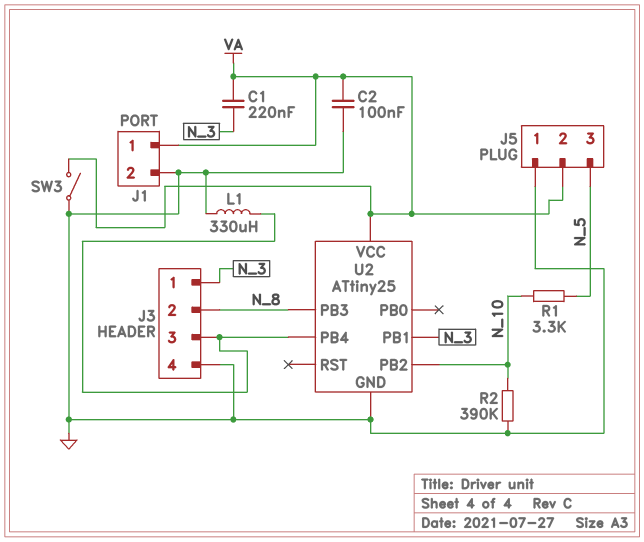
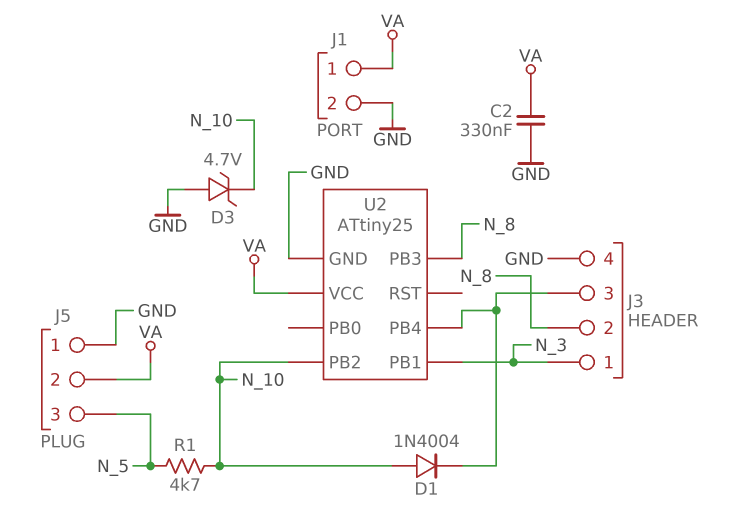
C1: 220nF (N_3, VA) -> none
C2: 100nF (GND, VA) -> 330nF (GND, VA)
D1: none -> diode 1N4004 (A N_10, K J3/3)
D3: none -> zener 4.7V (A GND, K N_10)
L1: 330uH (GND, J3/3) -> none
R1: 3.3k (N_5, N_10) -> 4.7k (N_5, N_10)
R2: 390k (GND, N_10) -> none
SW3: switch (GND, VA) -> none

